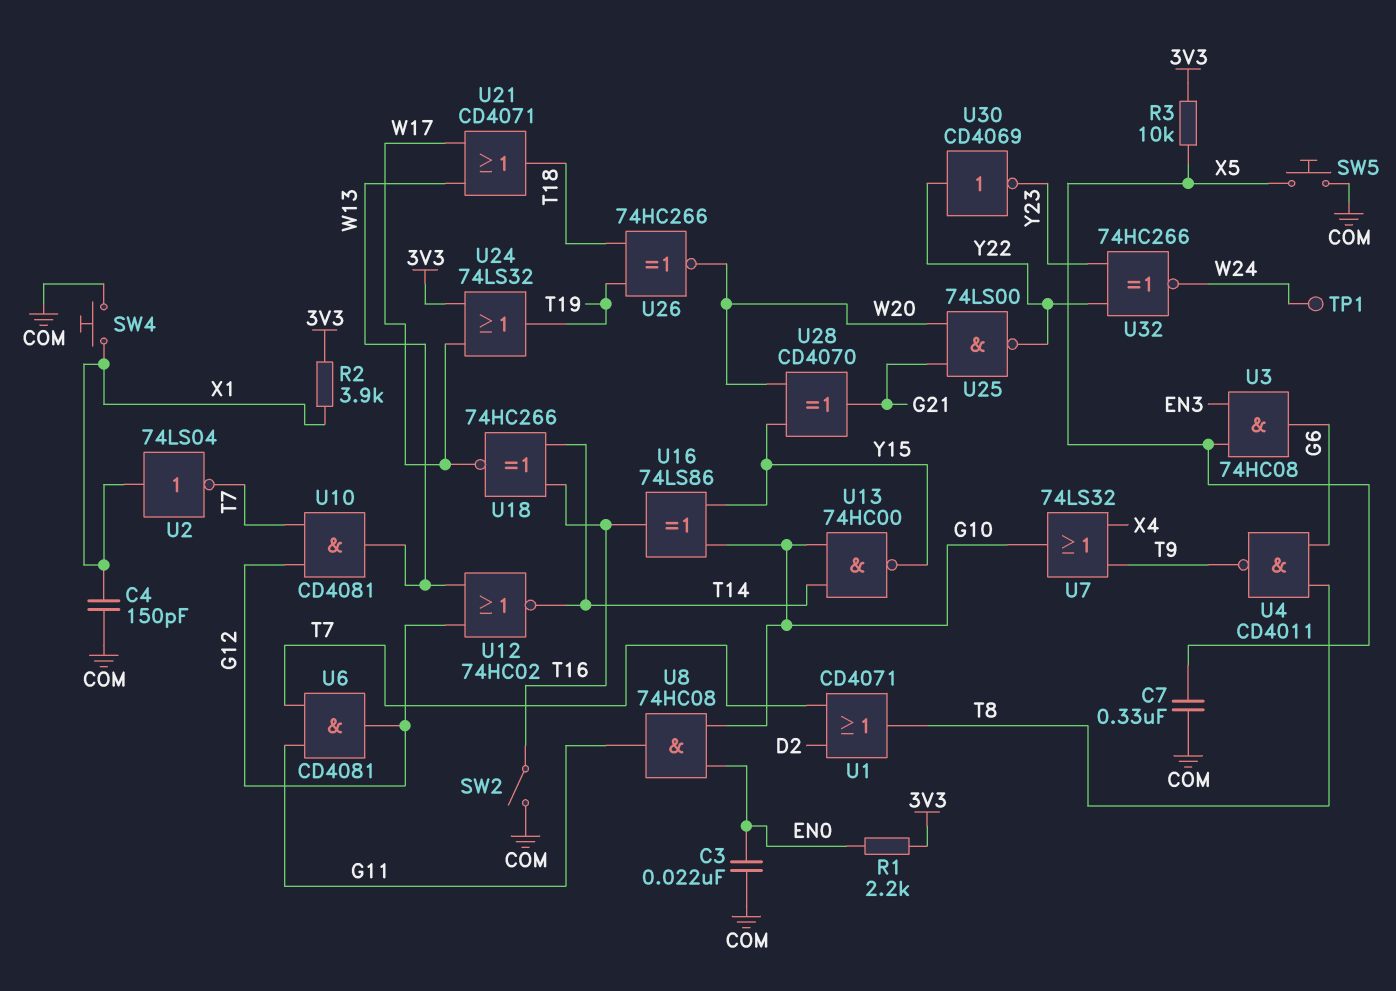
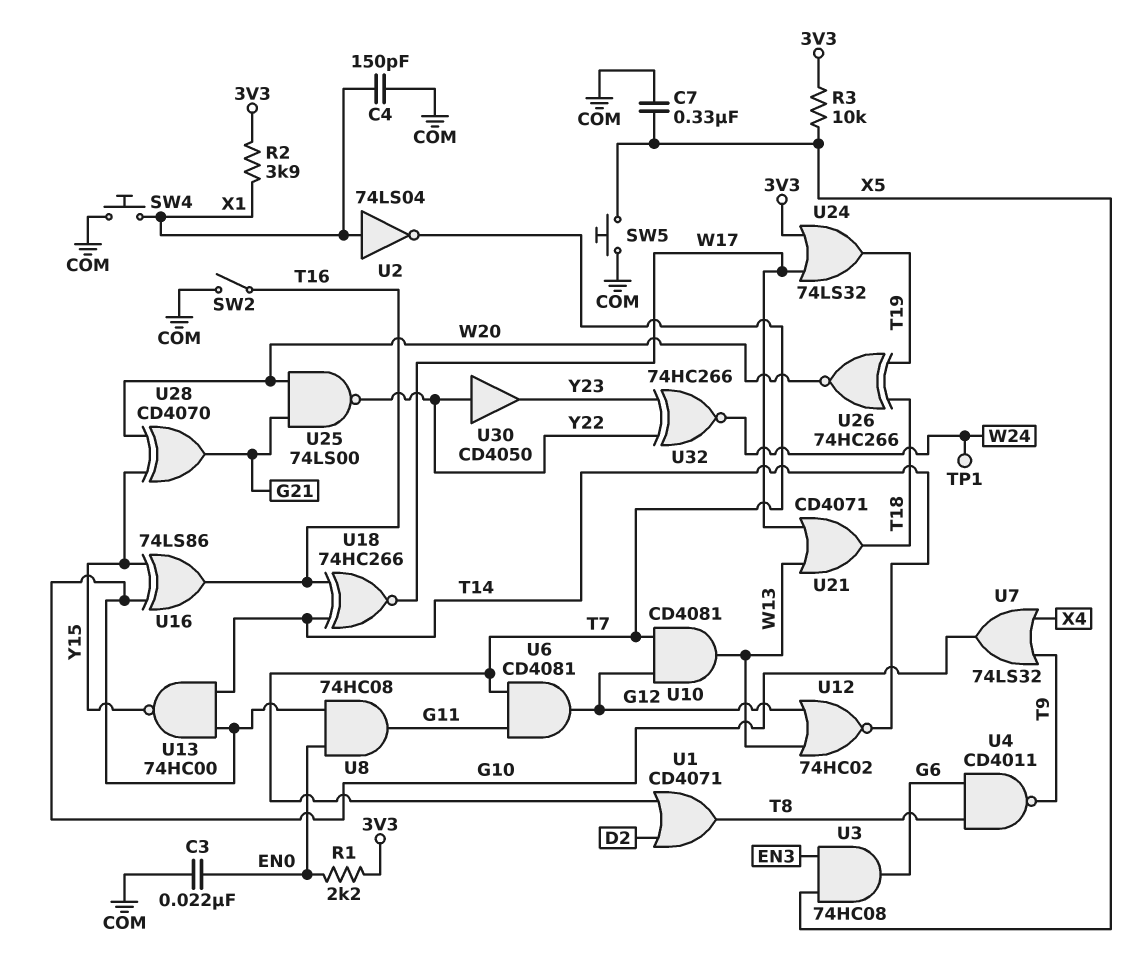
U30: NOT CD4069 (in Y22, out Y23) -> buffer CD4050 (in Y22, out Y23)

